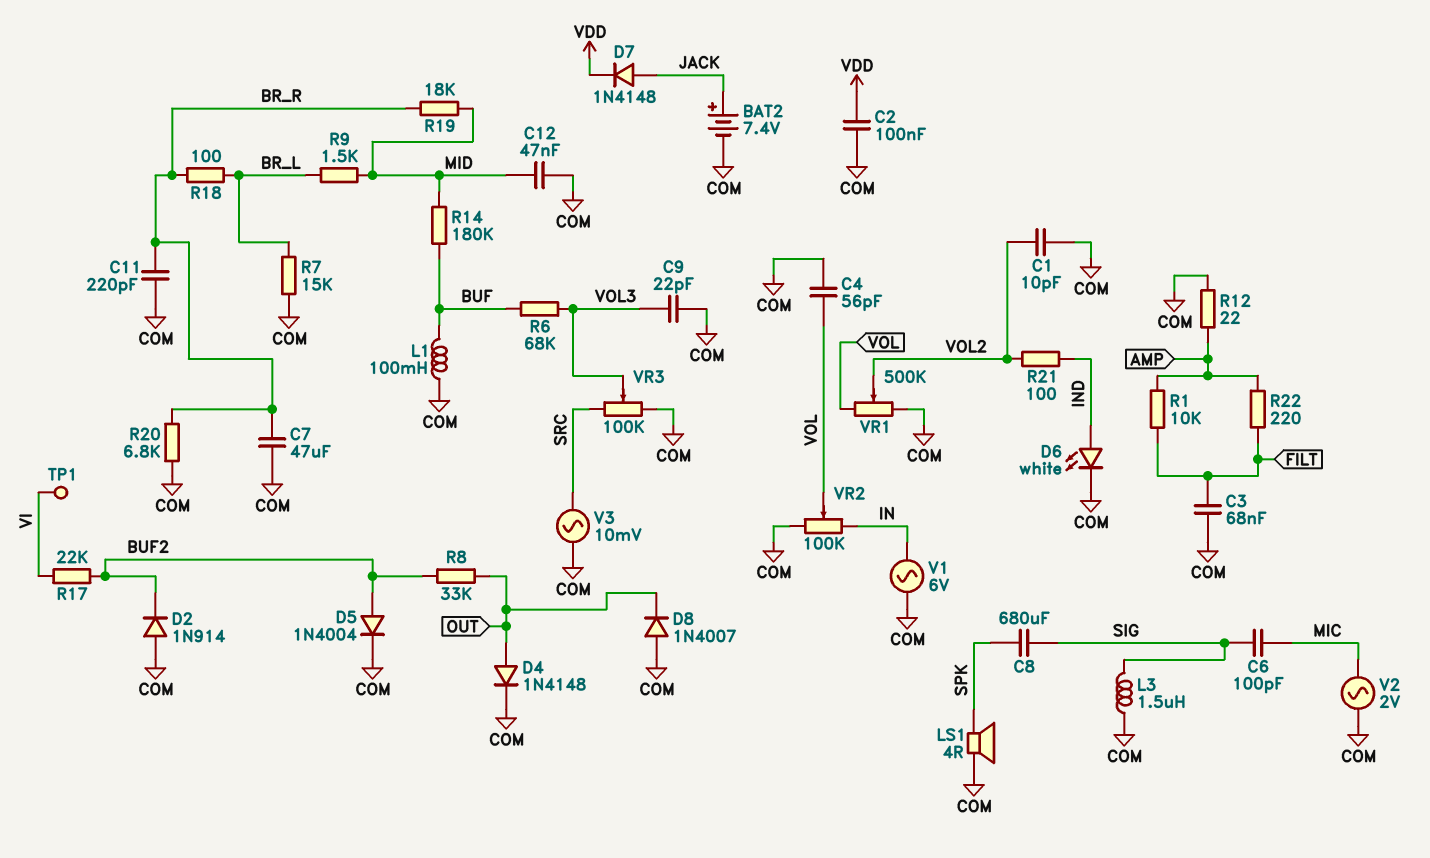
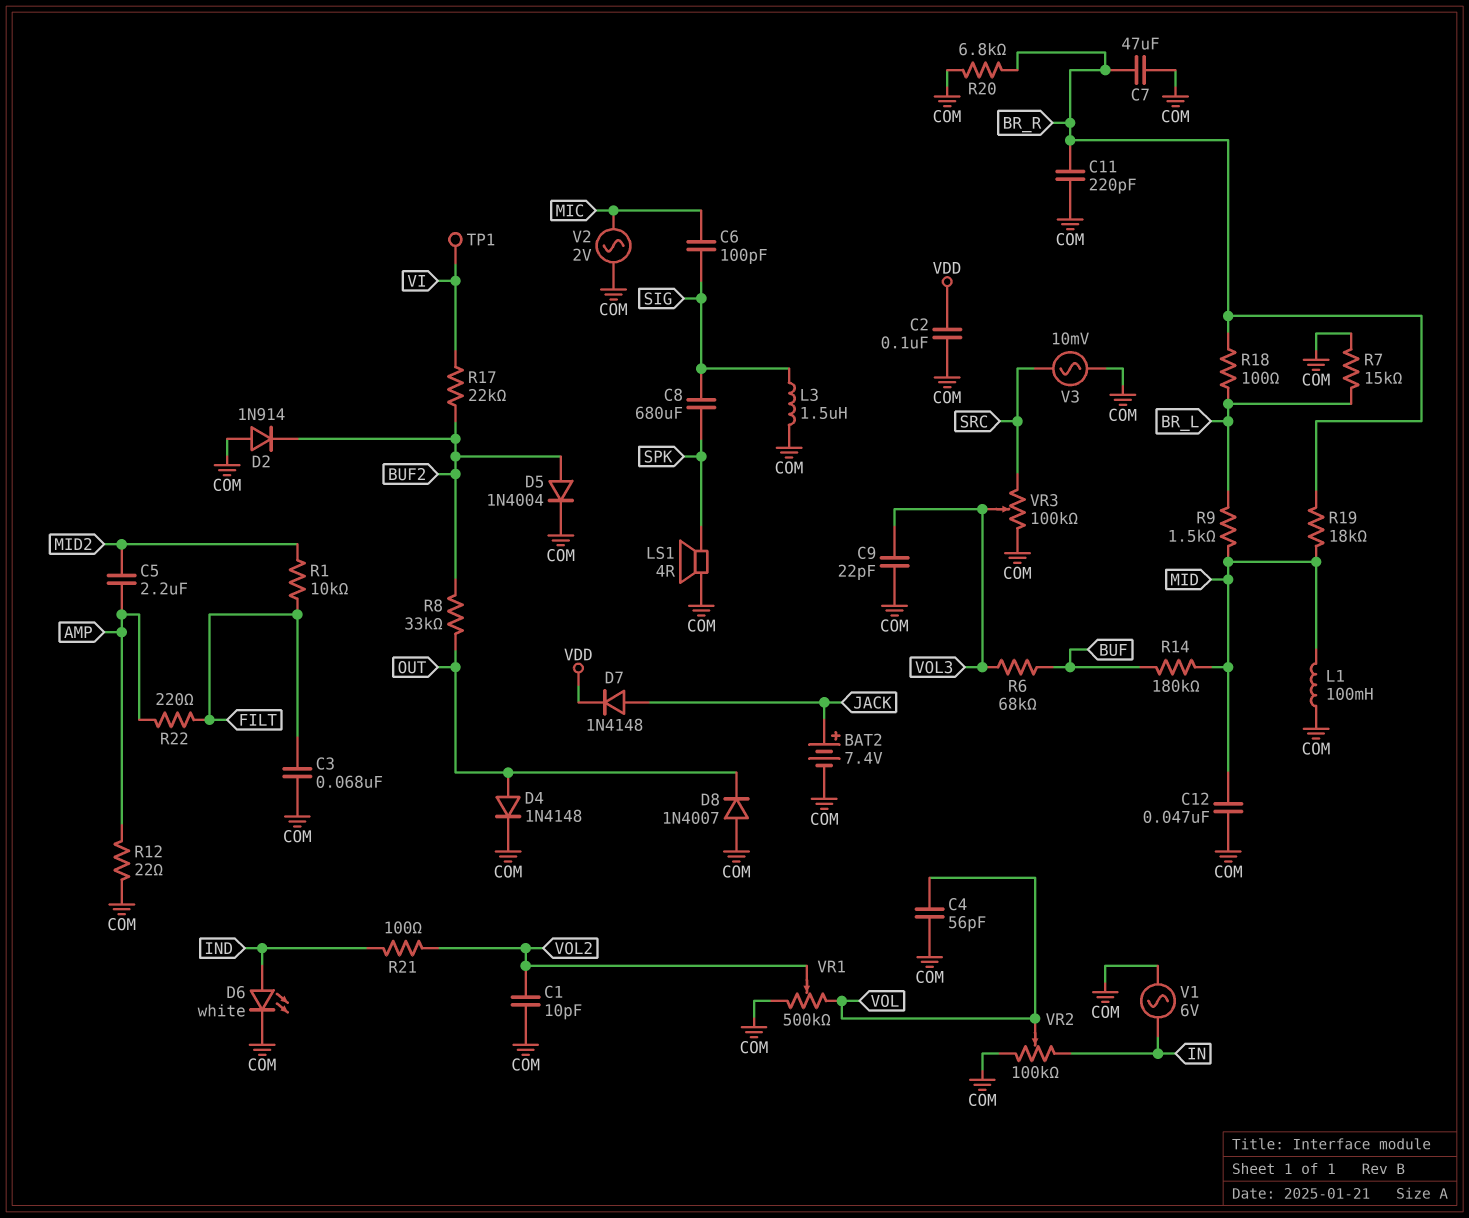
C5: none -> 2.2uF (AMP, MID2)
L1: 100mH (BUF, COM) -> 100mH (COM, MID)
R1: 10k (AMP, FILT) -> 10k (FILT, MID2)

